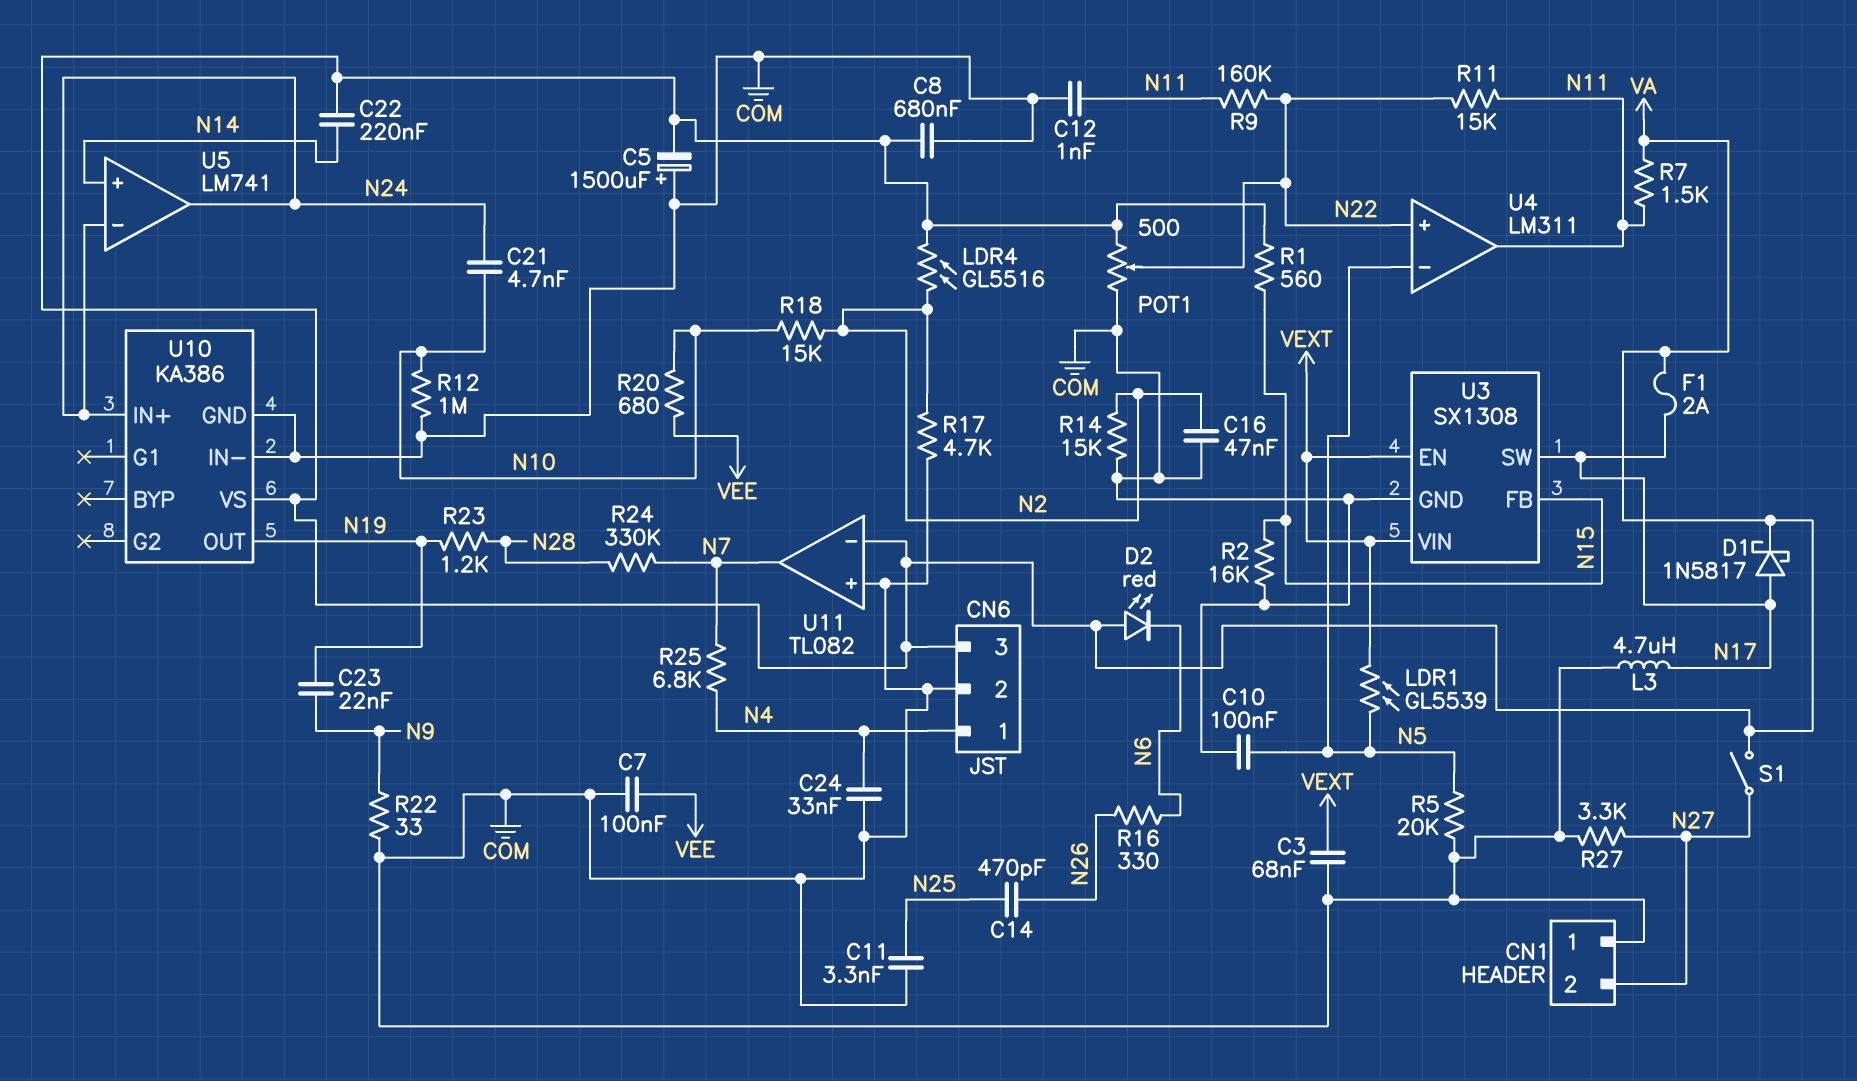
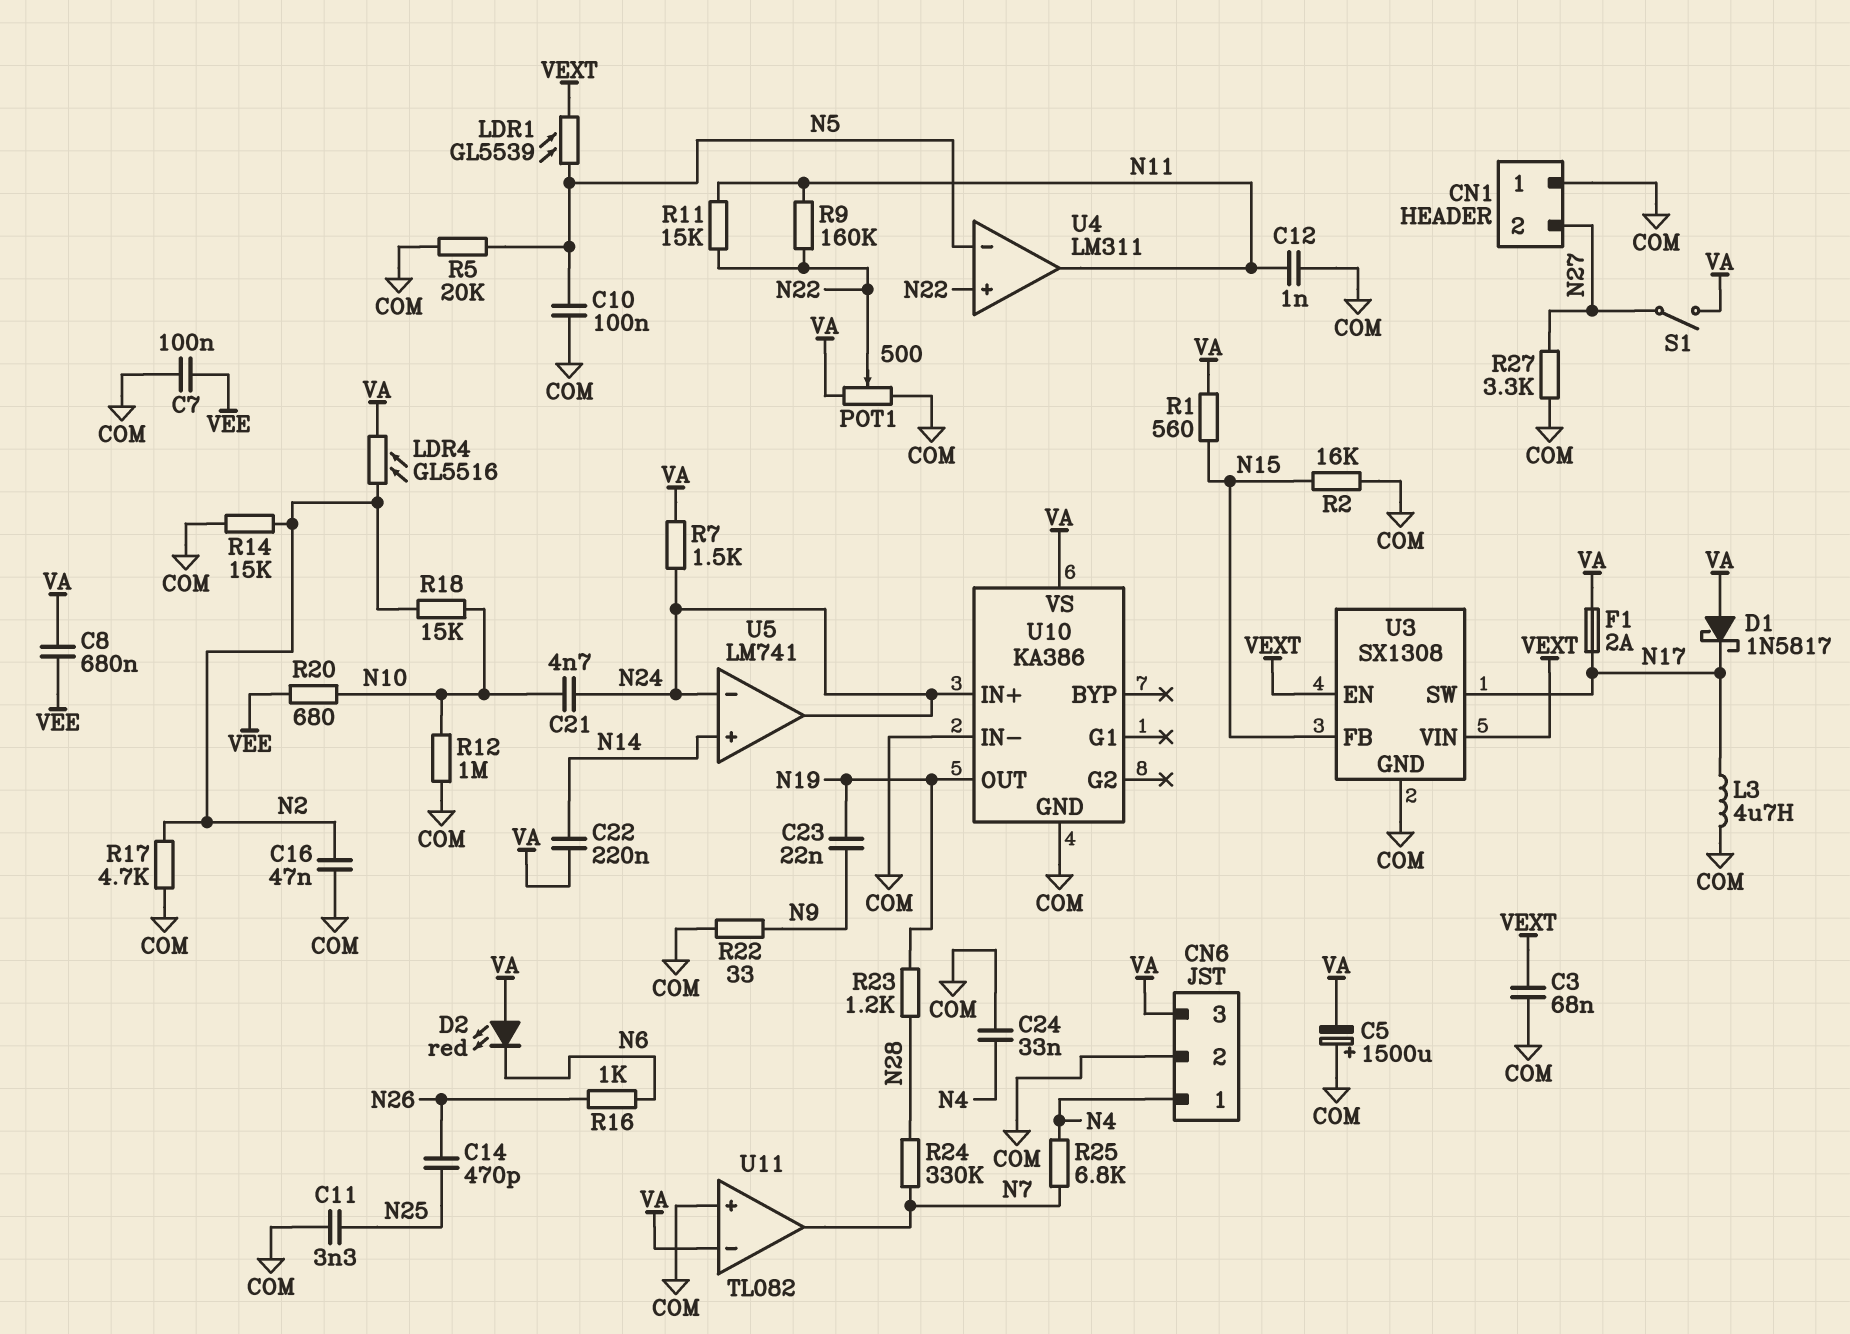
C8: 680nF (COM, VA) -> 680nF (VA, VEE)
D1: schottky 1N5817 (A N17, K VA) -> schottky 1N5817 (A VA, K N17)
R7: 1.5k (N11, VA) -> 1.5k (N24, VA)
R16: 330 (N6, N26) -> 1k (N6, N26)

